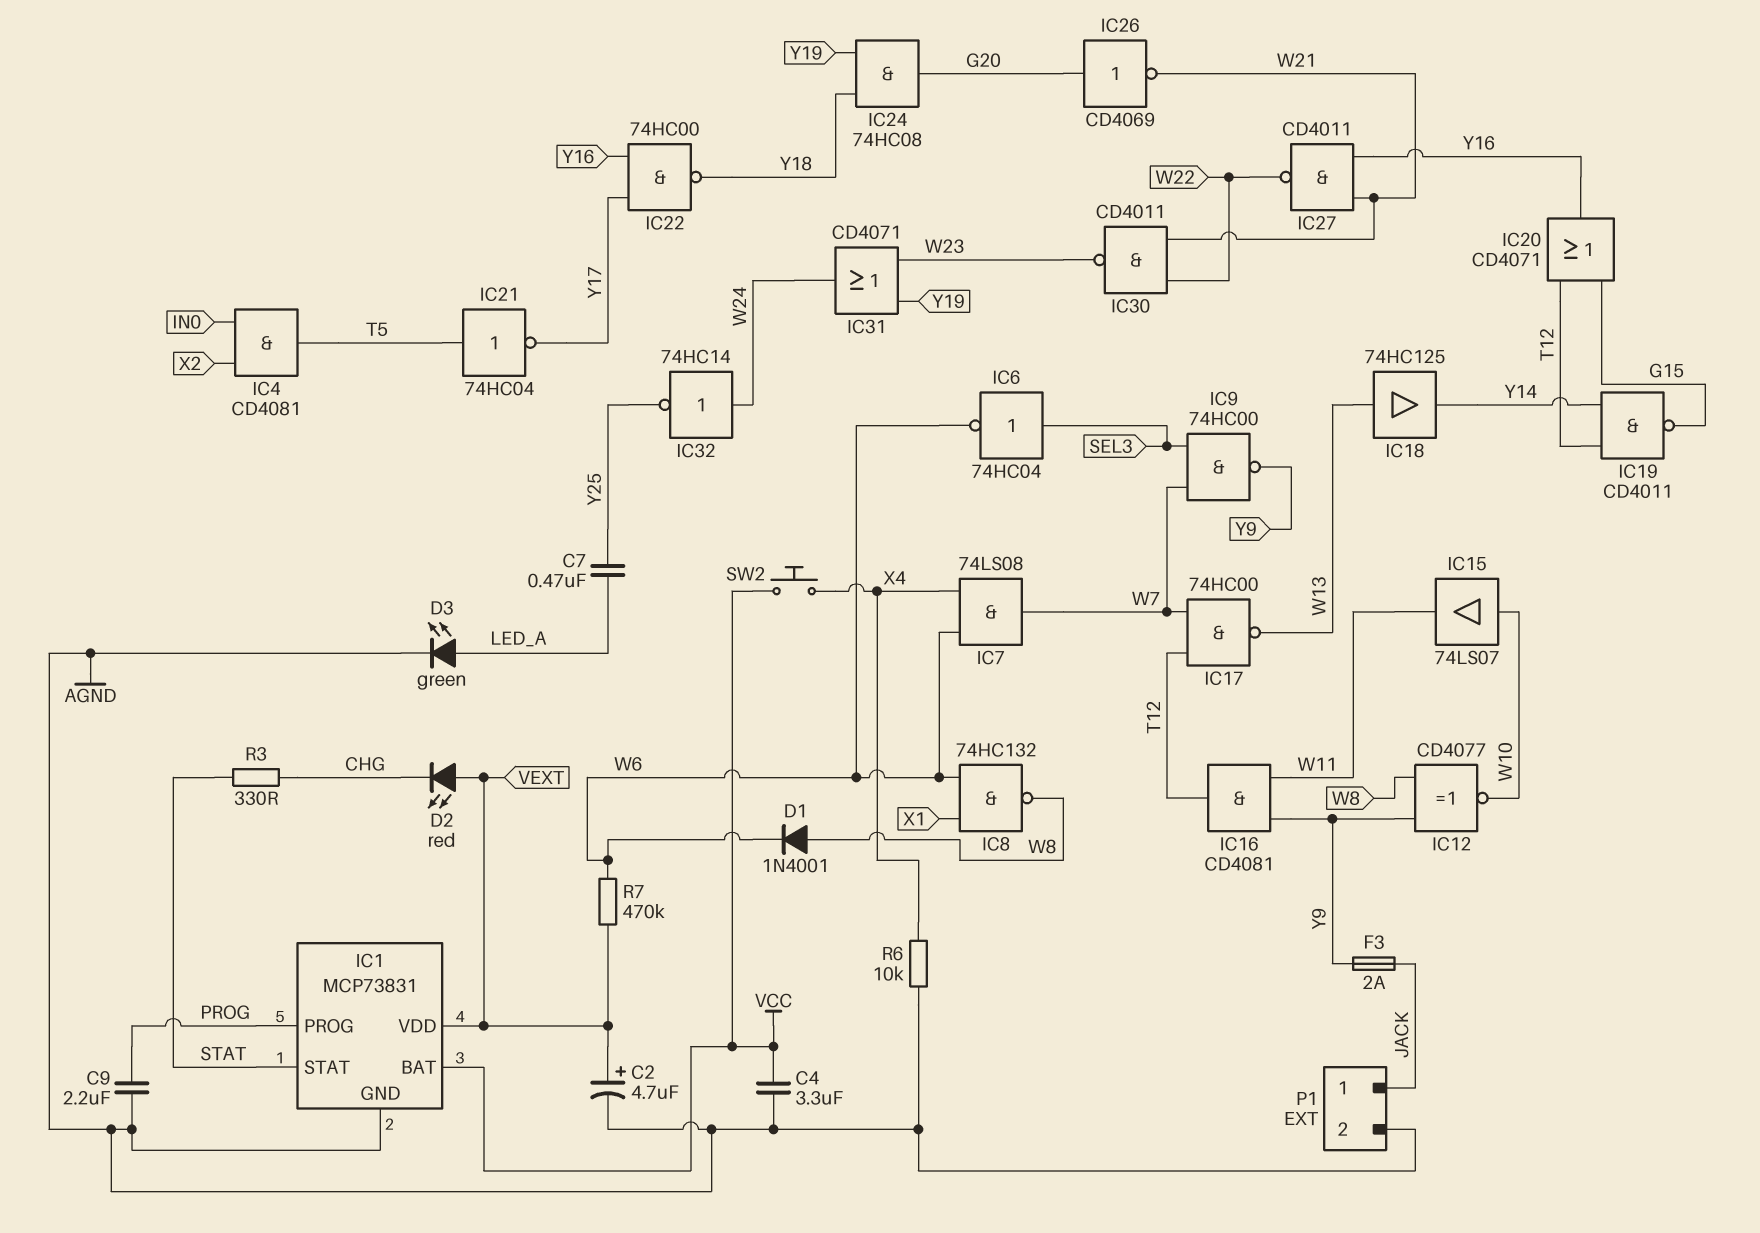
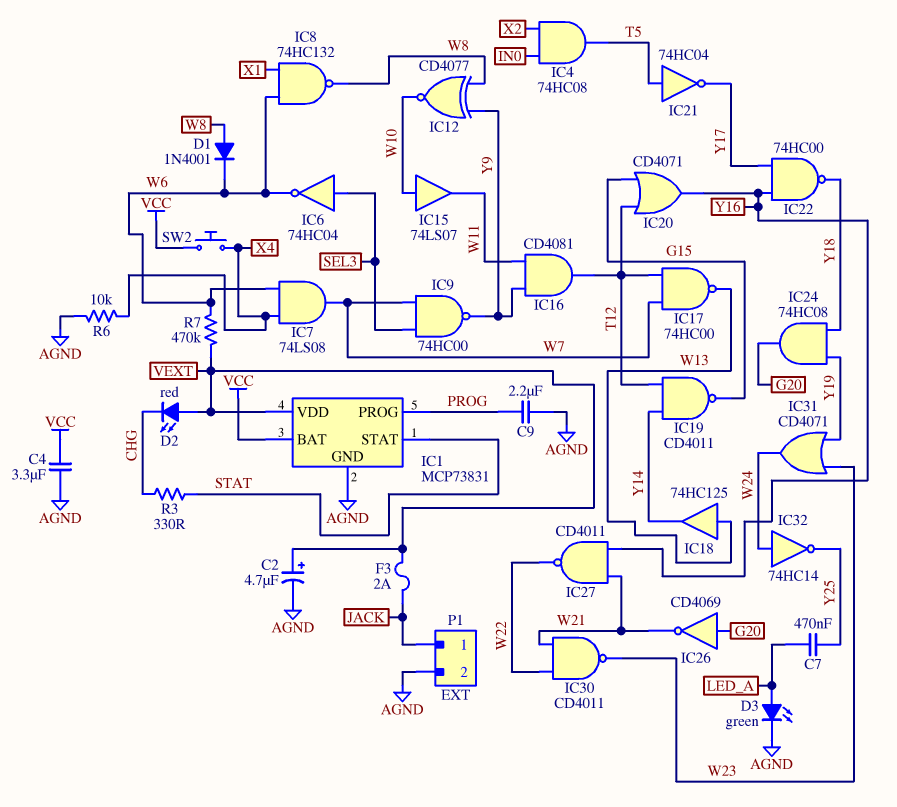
F3: 2A (JACK, Y9) -> 2A (JACK, VEXT)
IC4: AND CD4081 (in IN0, in X2, out T5) -> AND 74HC08 (in IN0, in X2, out T5)

